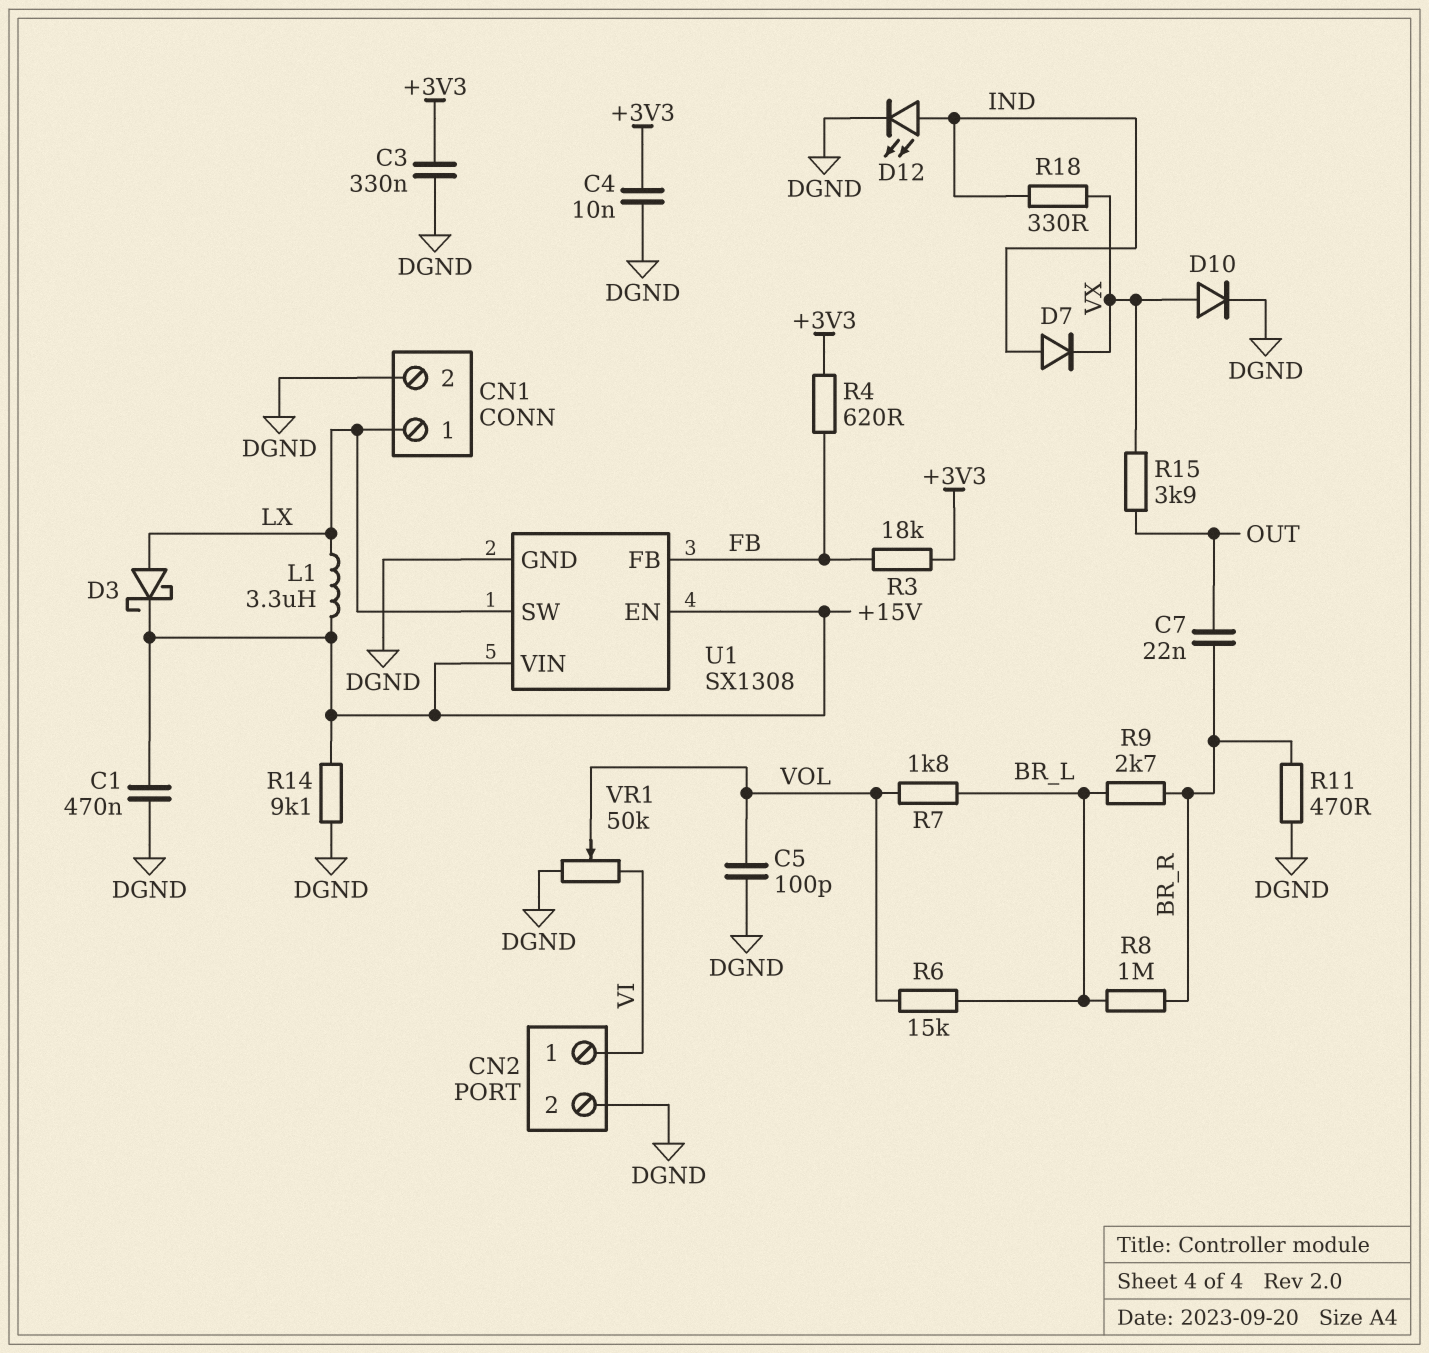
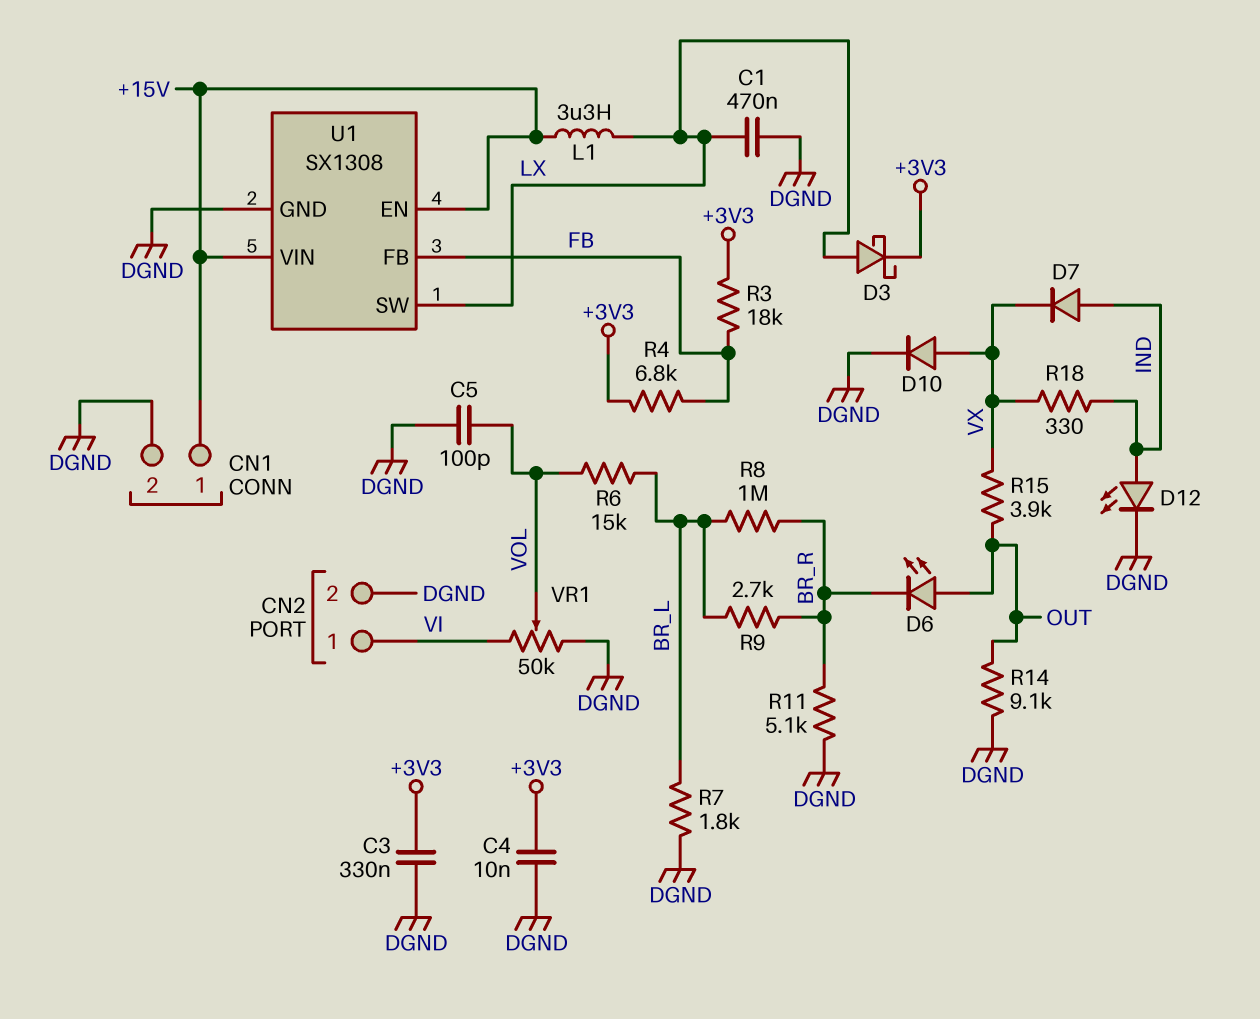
C1: 470nF (+15V, DGND) -> 470nF (DGND, LX)
C7: 22nF (BR_R, OUT) -> none
CN1 pin 1: LX -> +15V
D3: schottky (A LX, K +15V) -> schottky (A LX, K +3V3)
D6: none -> LED (A OUT, K BR_R)
R4: 620 (+3V3, FB) -> 6.8k (+3V3, FB)
R7: 1.8k (BR_L, VOL) -> 1.8k (BR_L, DGND)
R11: 470 (BR_R, DGND) -> 5.1k (BR_R, DGND)
R14: 9.1k (+15V, DGND) -> 9.1k (DGND, OUT)

